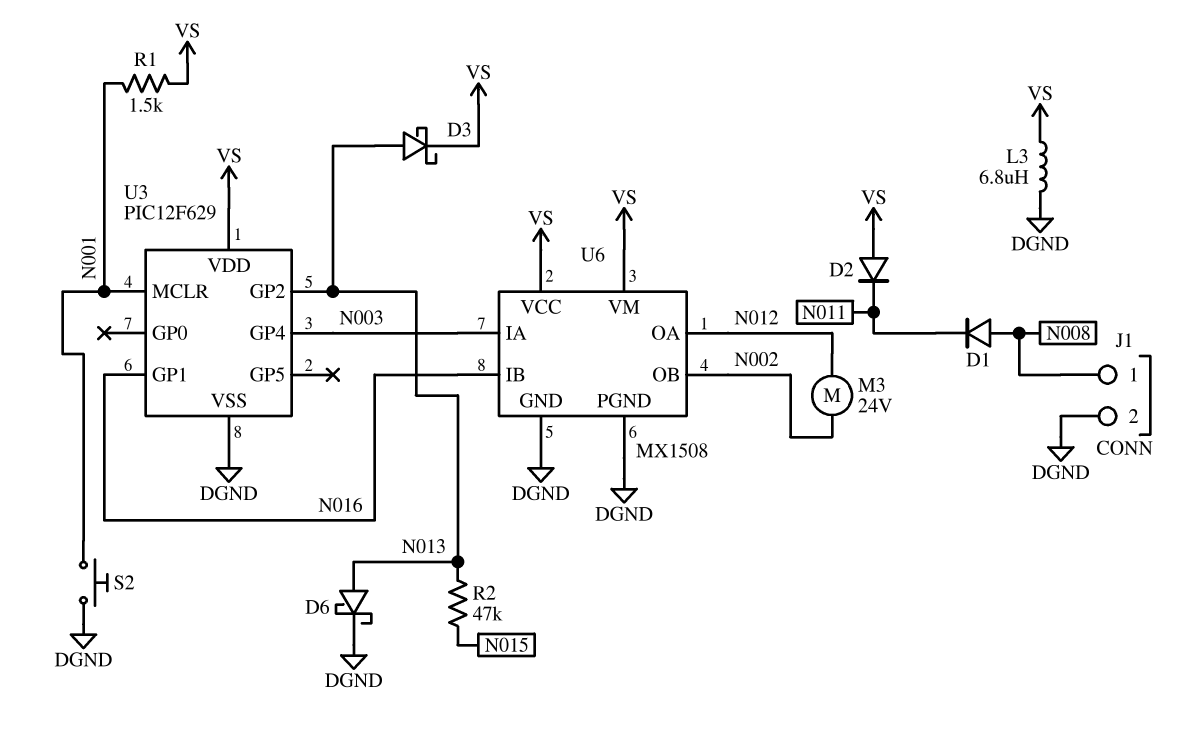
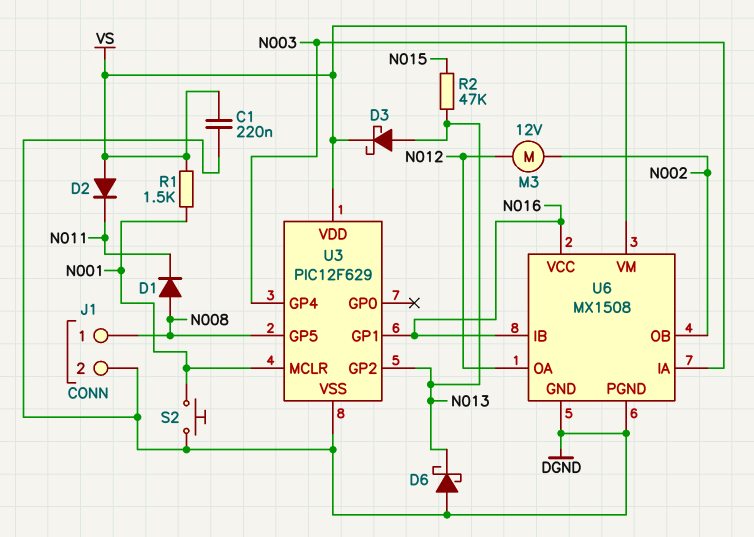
C1: none -> 220nF (DGND, VS)
D6: schottky (A N013, K DGND) -> schottky (A DGND, K N013)
L3: 6.8uH (DGND, VS) -> none
M3: motor 24V (N002, N012) -> motor 12V (N002, N012)
U3 pin GP5: none -> N008
U6 pin VCC: VS -> N016

